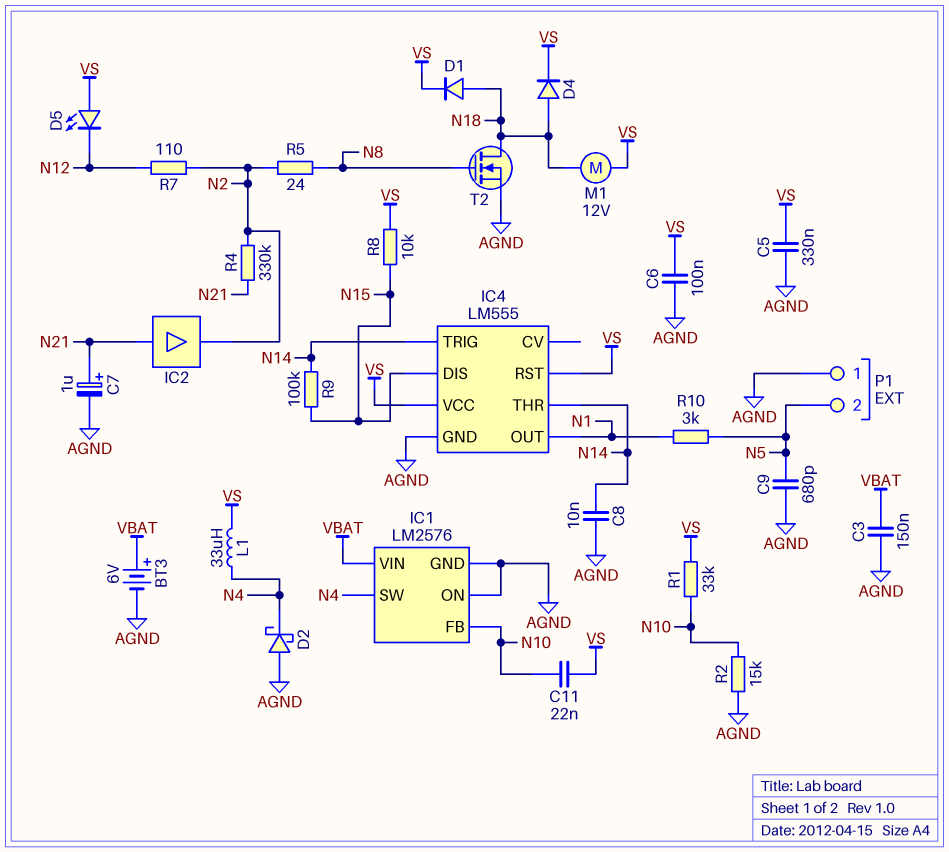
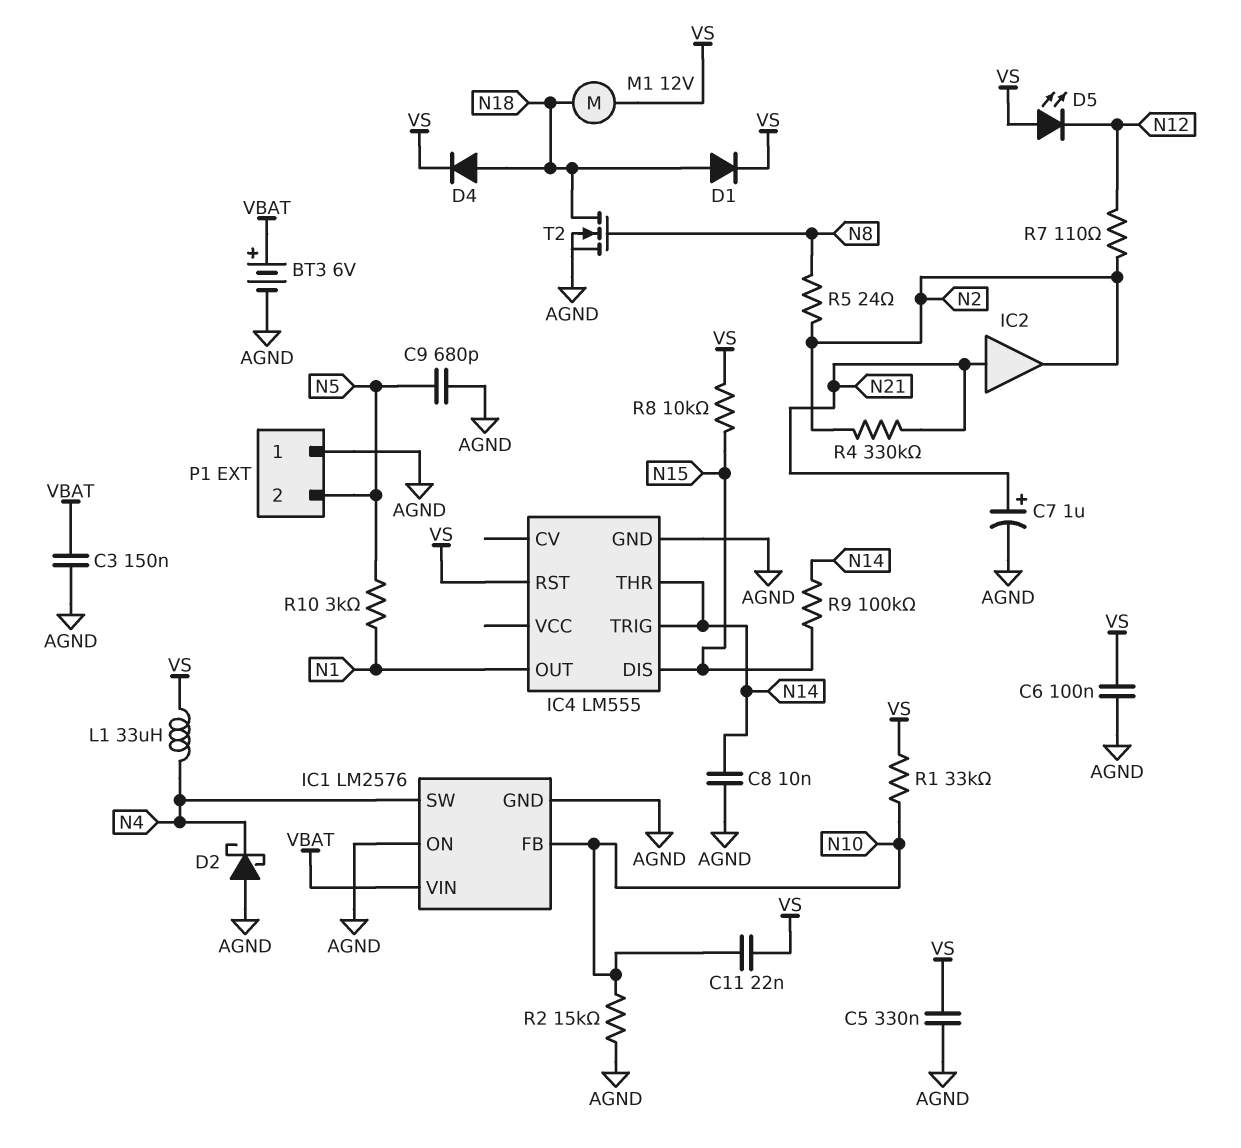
IC4 pin VCC: VS -> none

